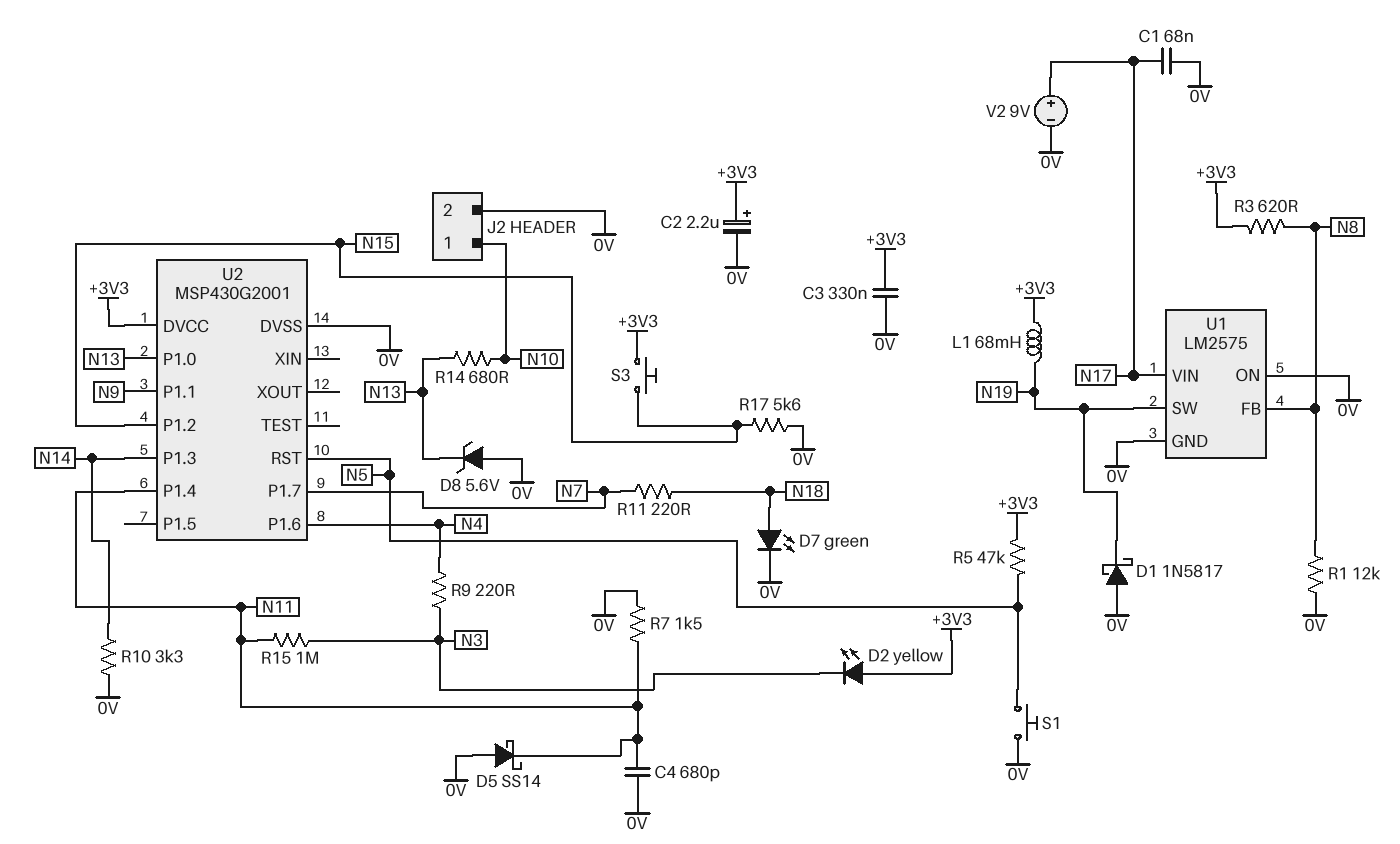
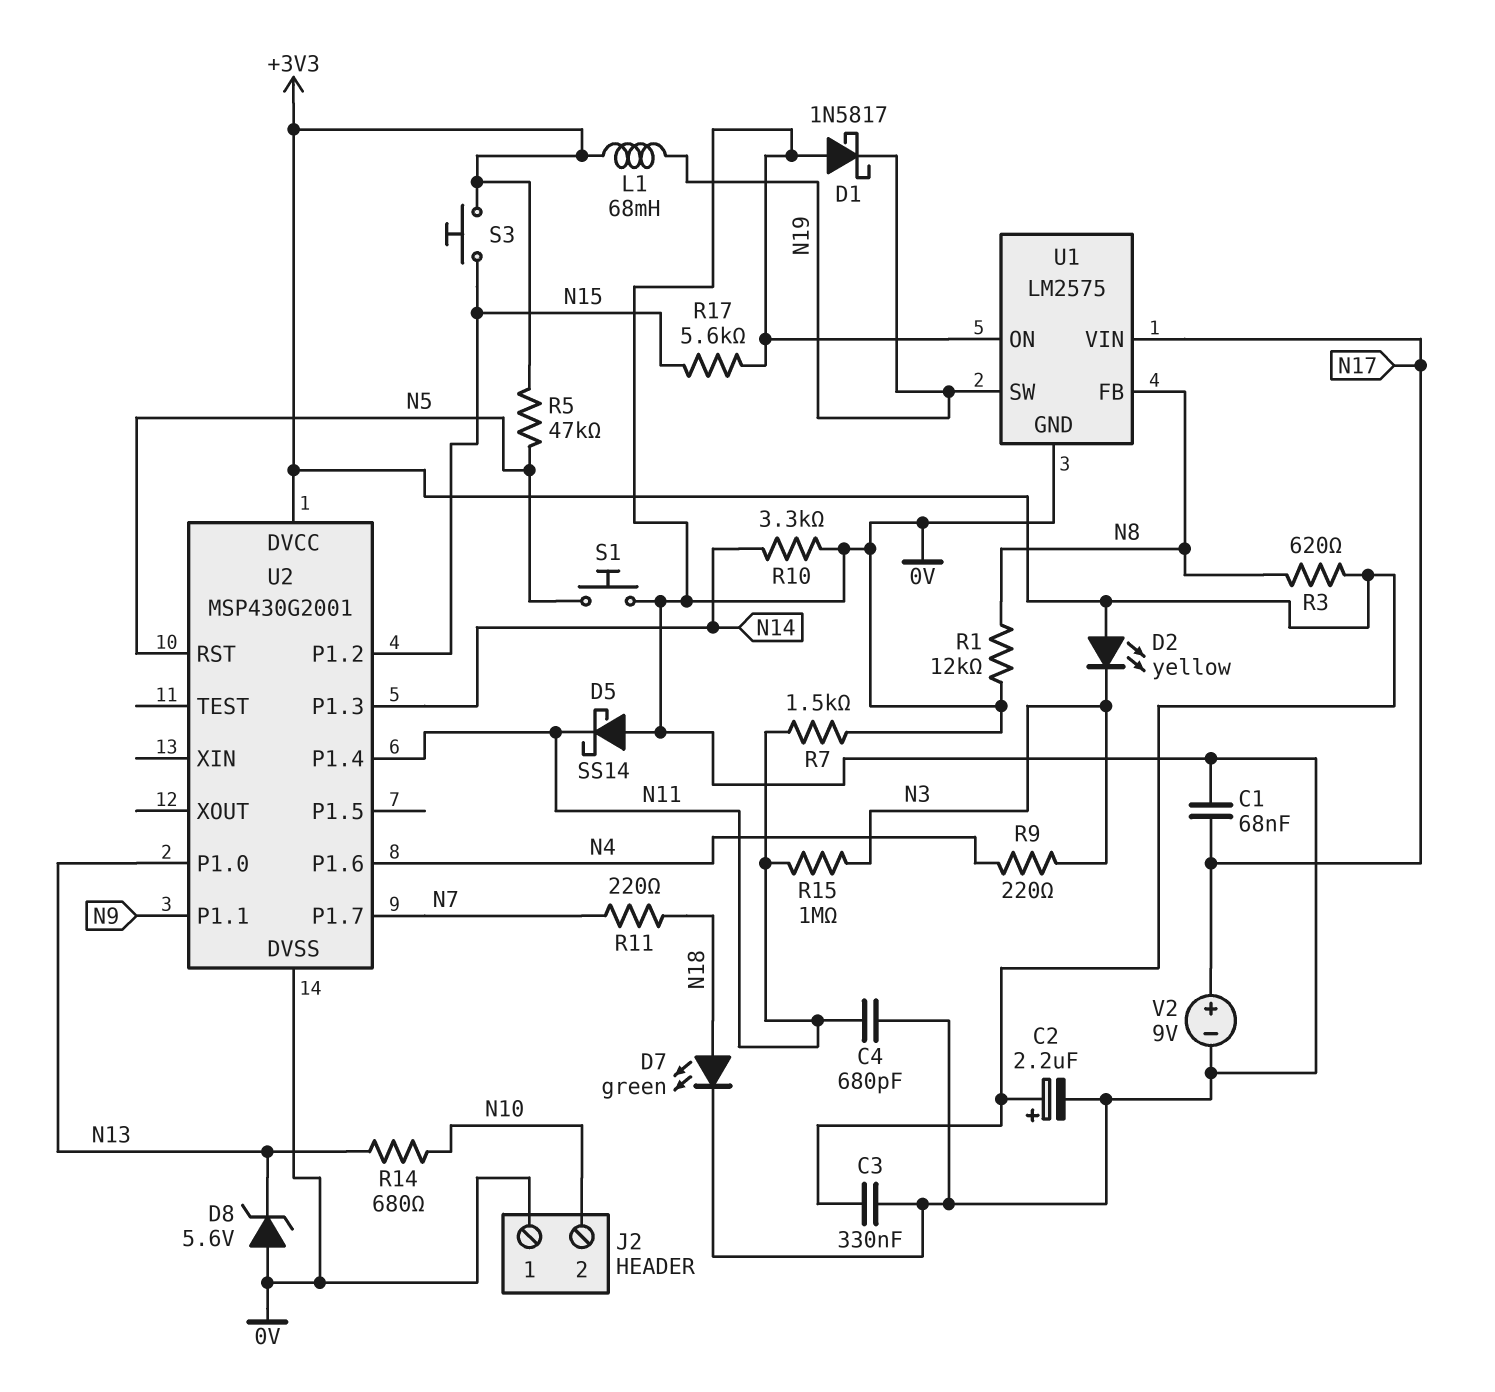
J2 pin 1: N10 -> 0V
J2 pin 2: 0V -> N10

